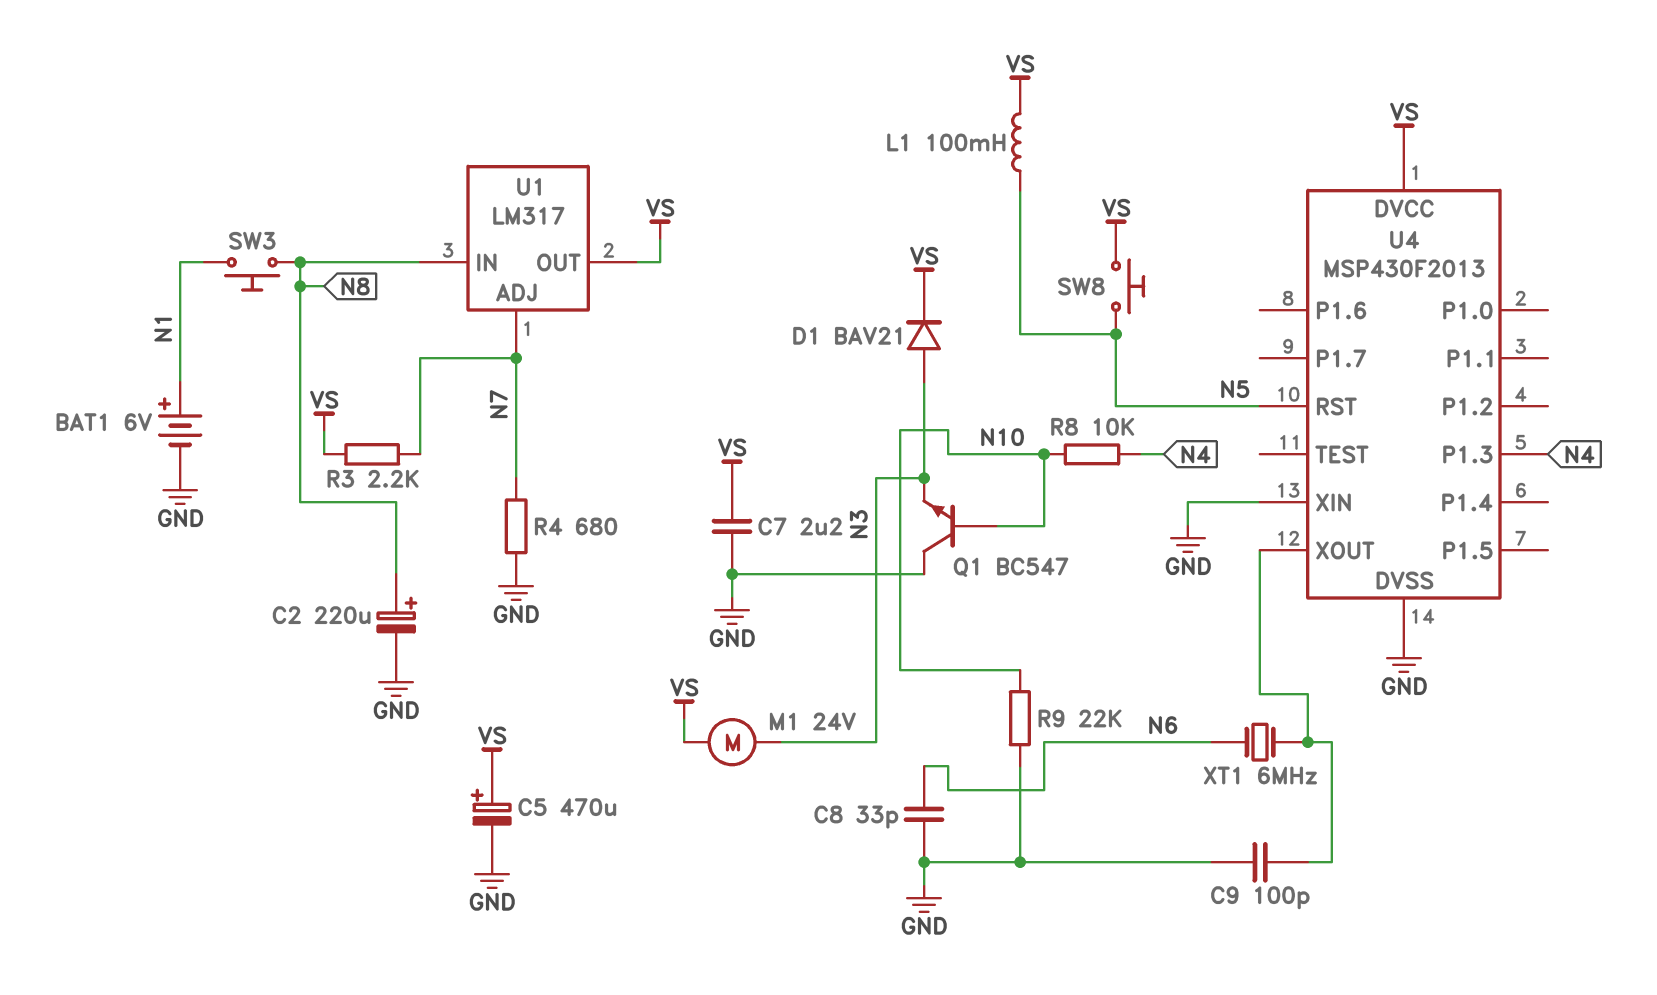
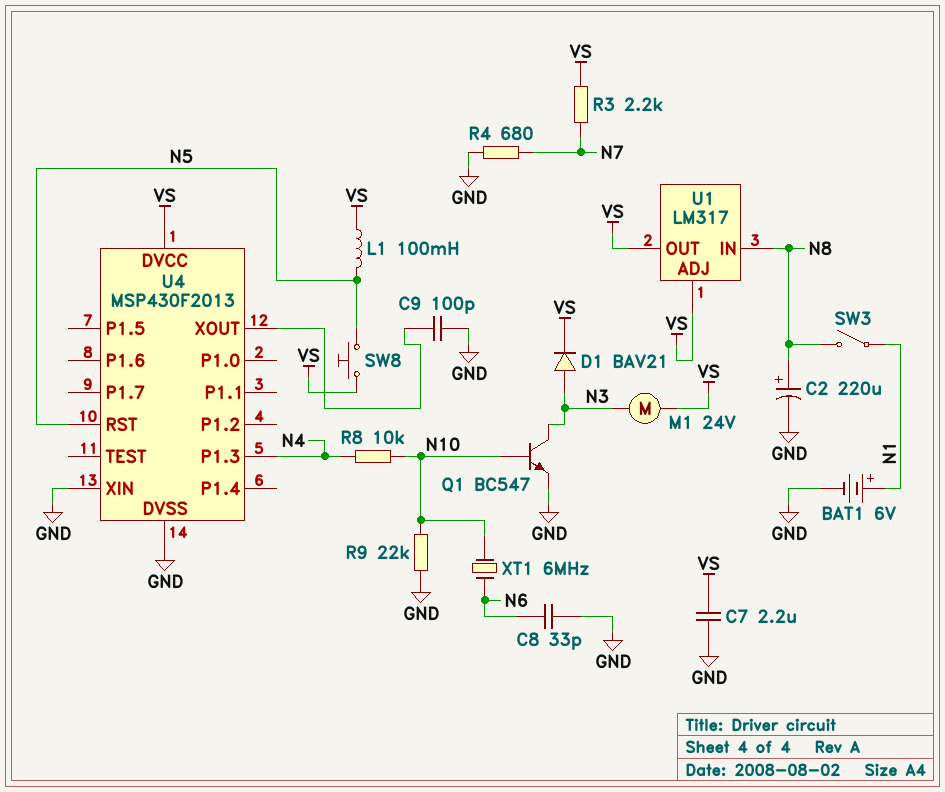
C5: 470uF (plus VS, minus GND) -> none
Q1: NPN BC547 (B N10, C GND, E N3) -> NPN BC547 (B N10, C N3, E GND)
SW3: button (N1, N8) -> switch (N1, N8)
U1 pin ADJ: N7 -> VS
XT1: 6MHz (N6, U4/XOUT) -> 6MHz (N6, N10)

